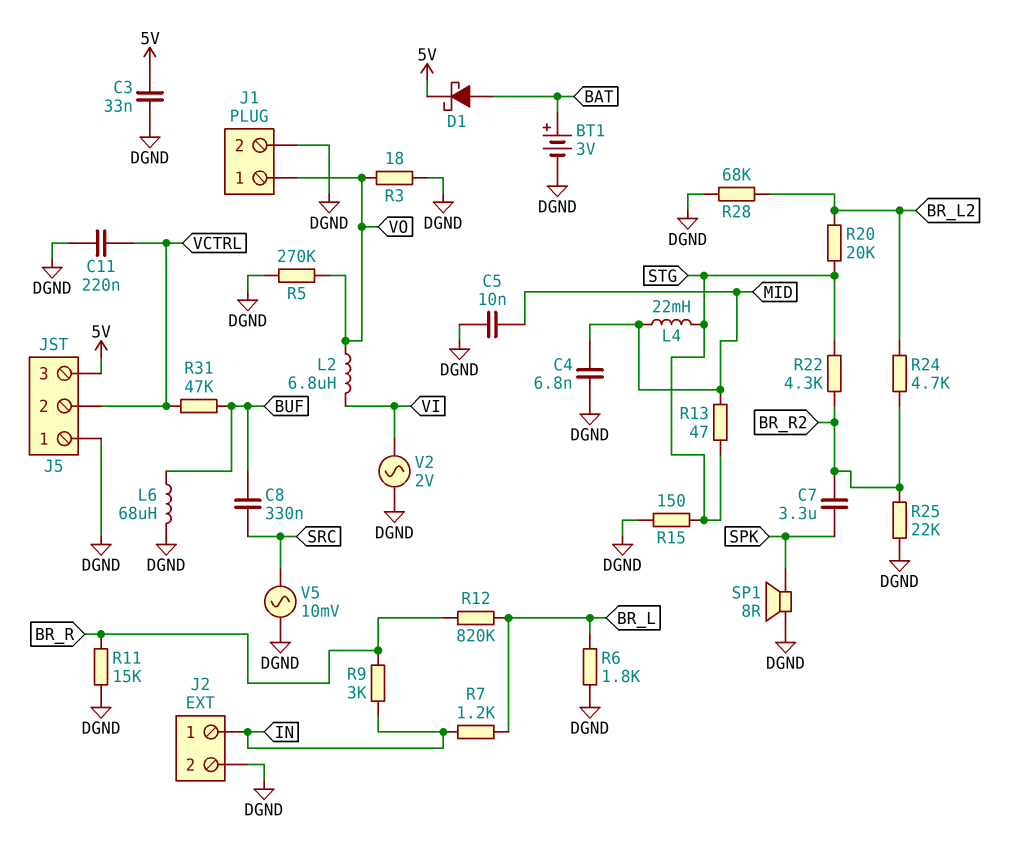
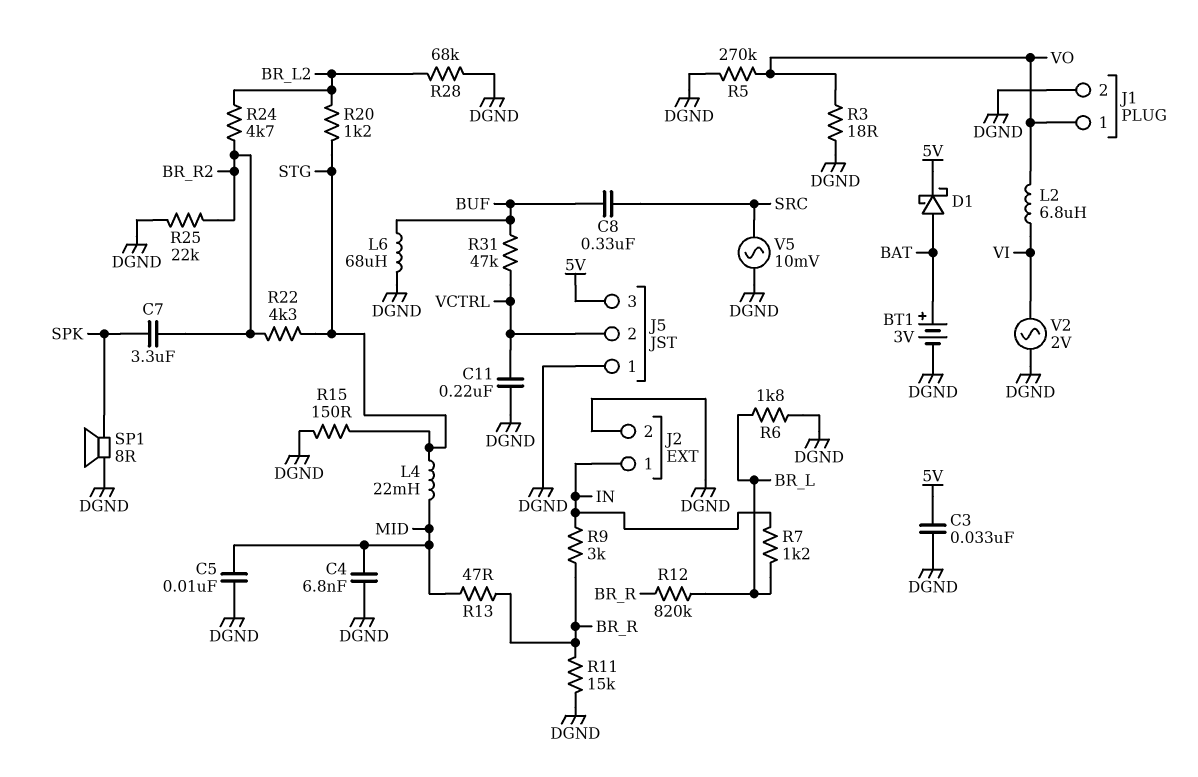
R13: 47 (MID, STG) -> 47 (BR_R, MID)
R20: 20k (BR_L2, STG) -> 1.2k (BR_L2, STG)

